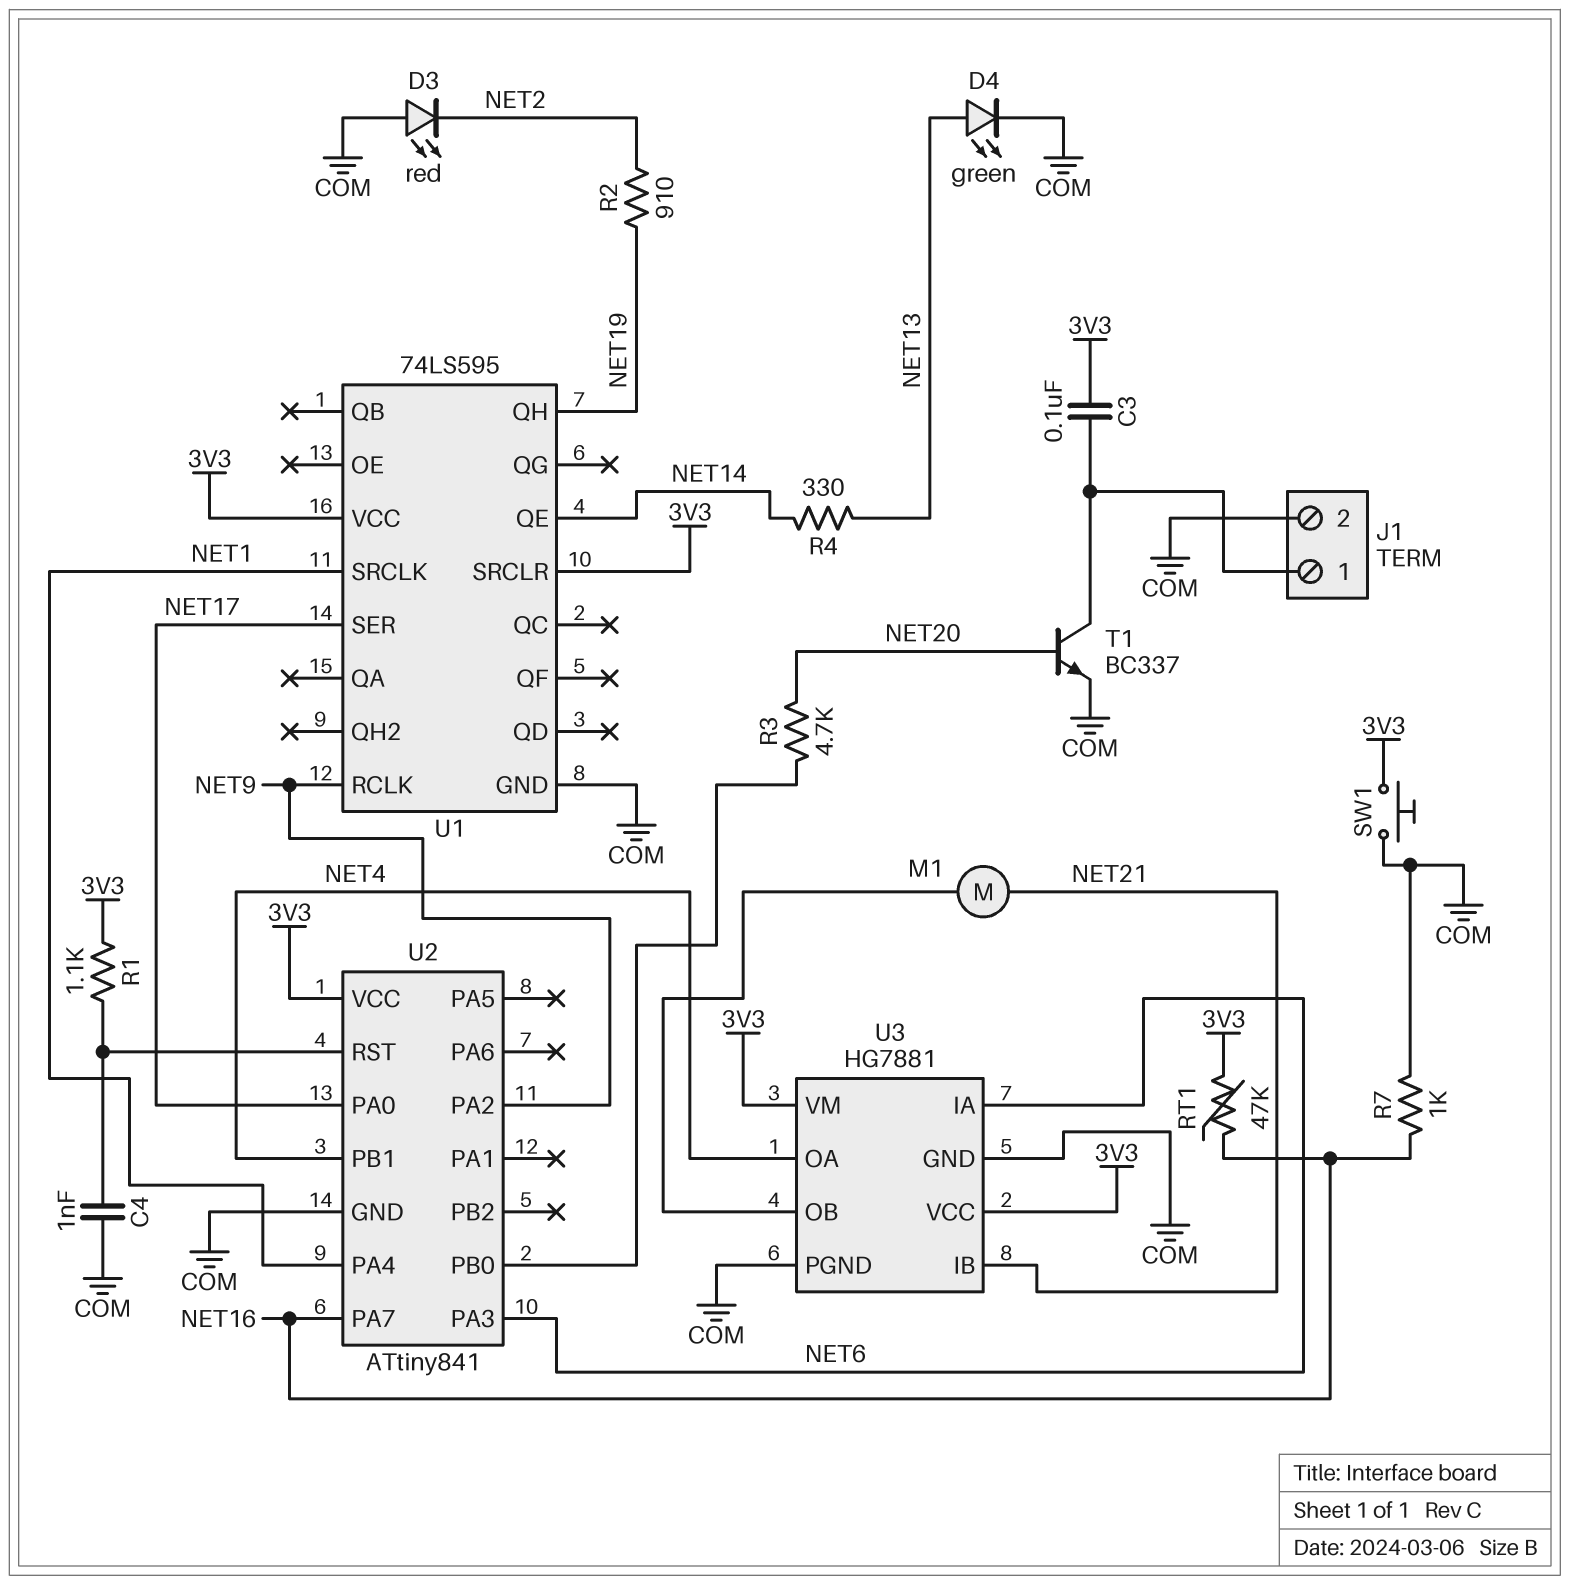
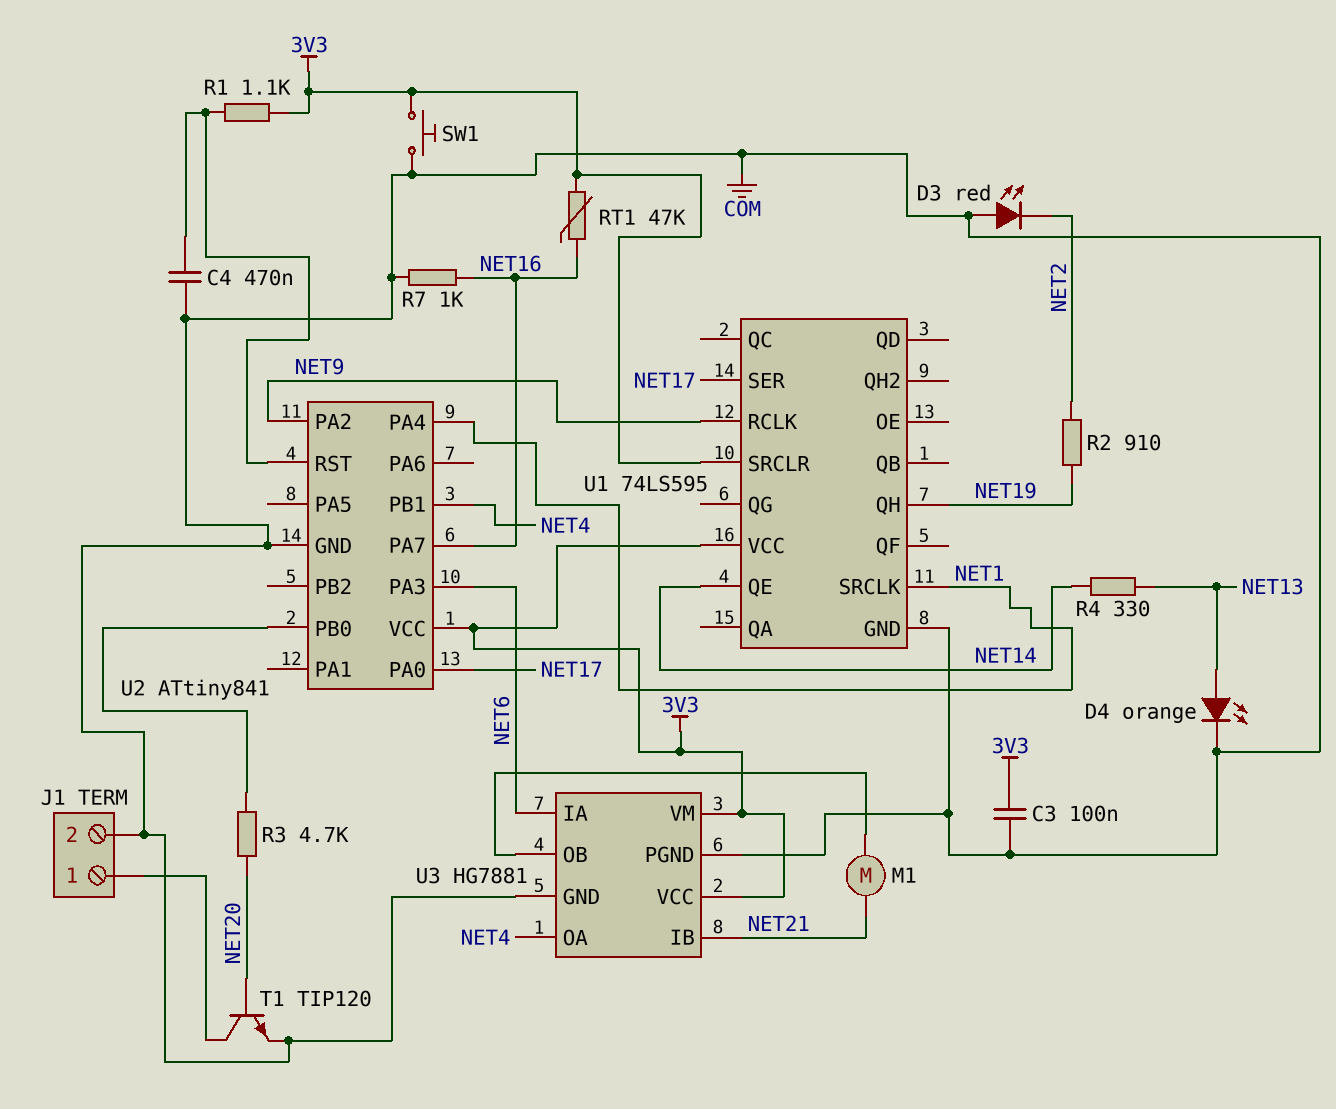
C3: 100nF (3V3, J1/1) -> 100nF (3V3, COM)
C4: 1nF (COM, U2/RST) -> 470nF (COM, U2/RST)
D4: LED green (A NET13, K COM) -> LED orange (A NET13, K COM)
T1: NPN BC337 (B NET20, C J1/1, E COM) -> NPN TIP120 (B NET20, C J1/1, E COM)

